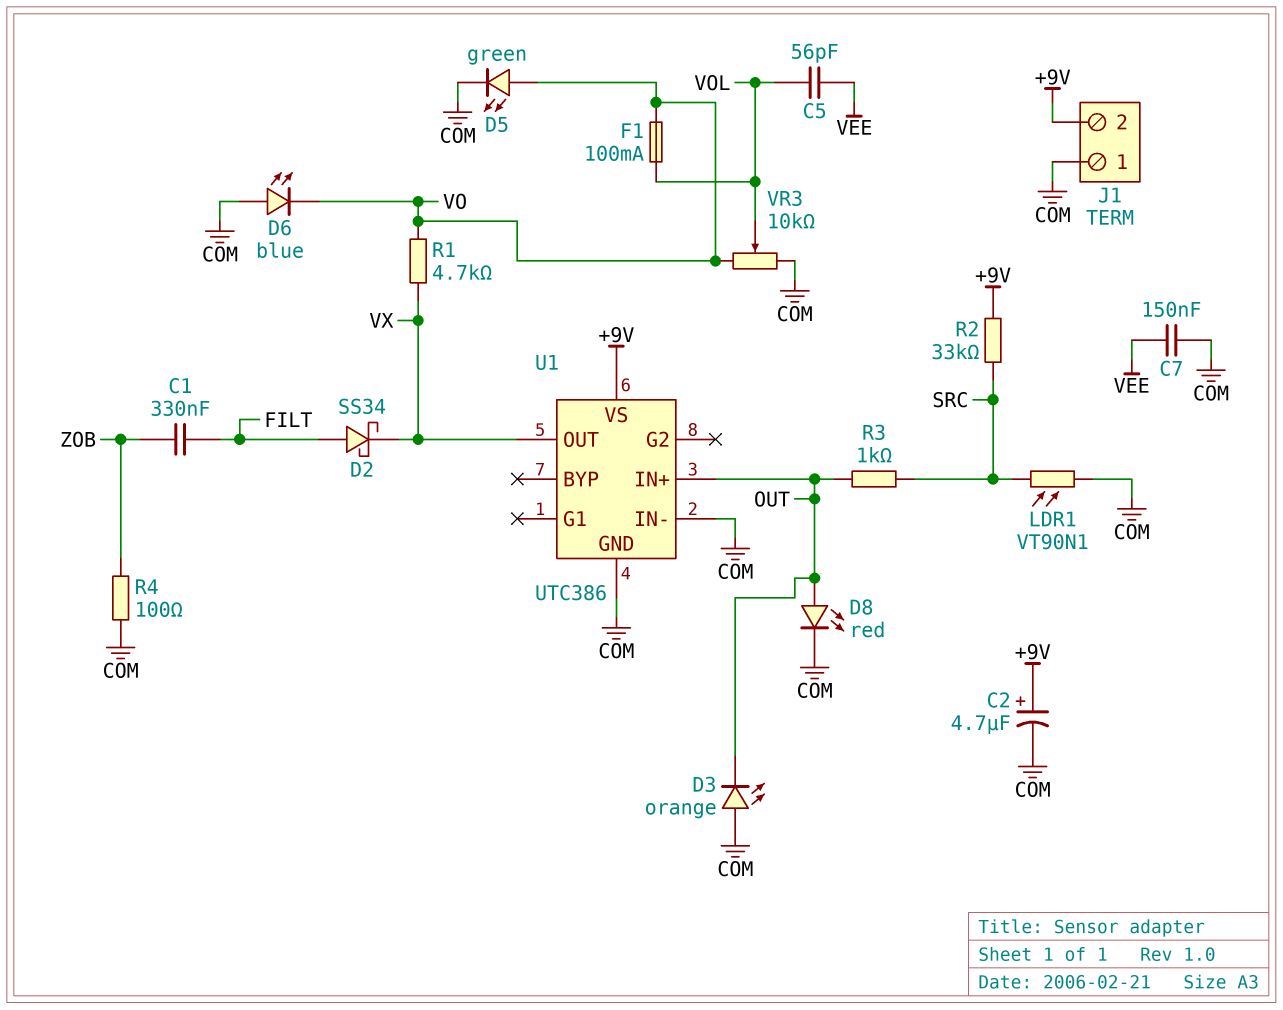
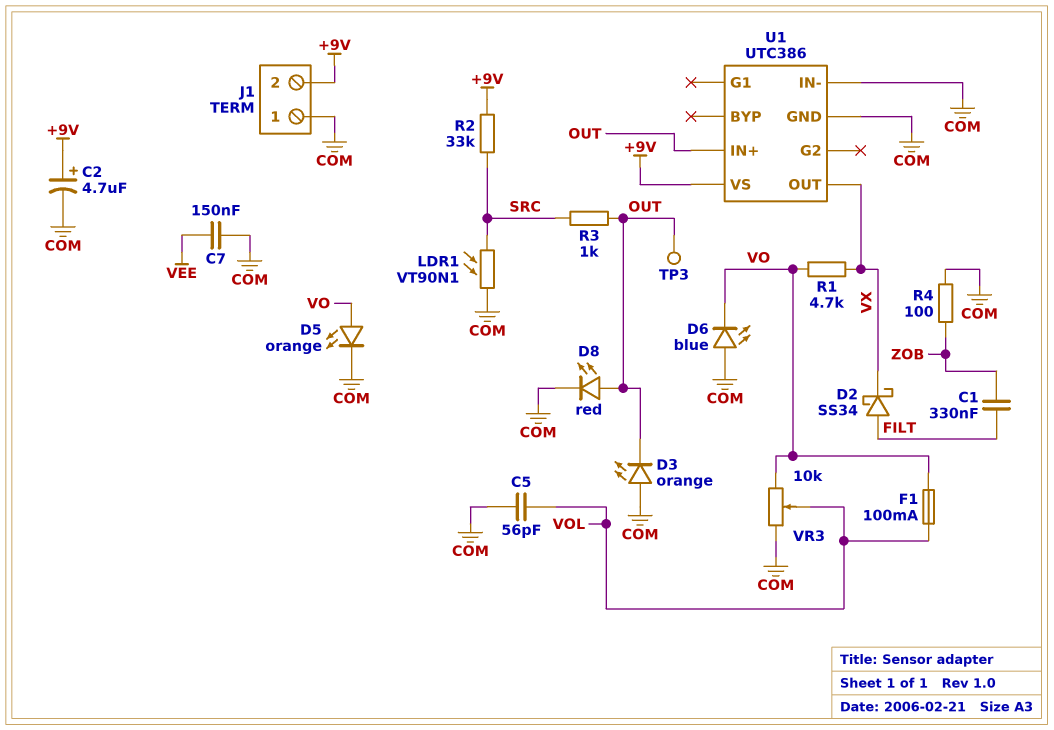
C5: 56pF (VEE, VOL) -> 56pF (COM, VOL)
D5: LED green (A VO, K COM) -> LED orange (A VO, K COM)
TP3: none -> test point (OUT)

